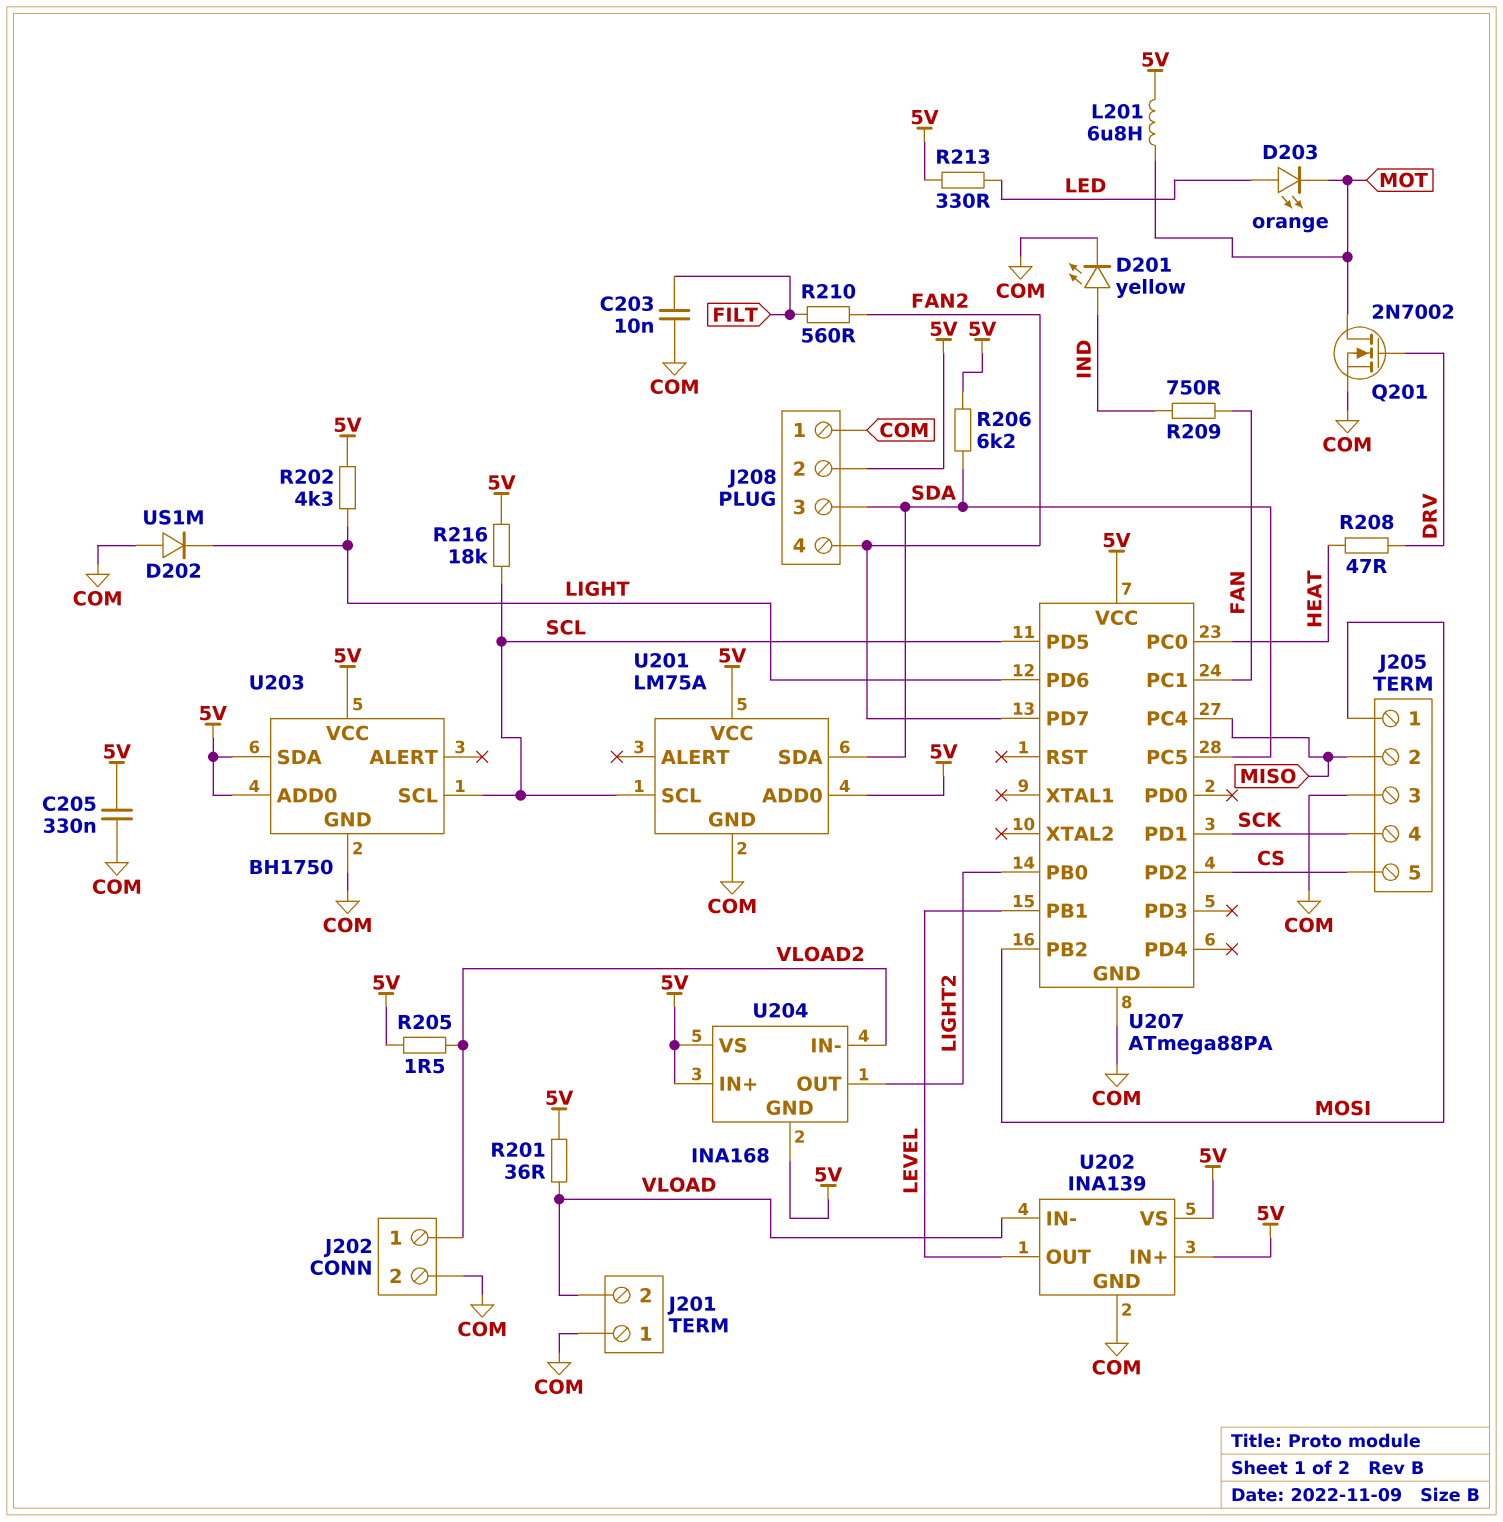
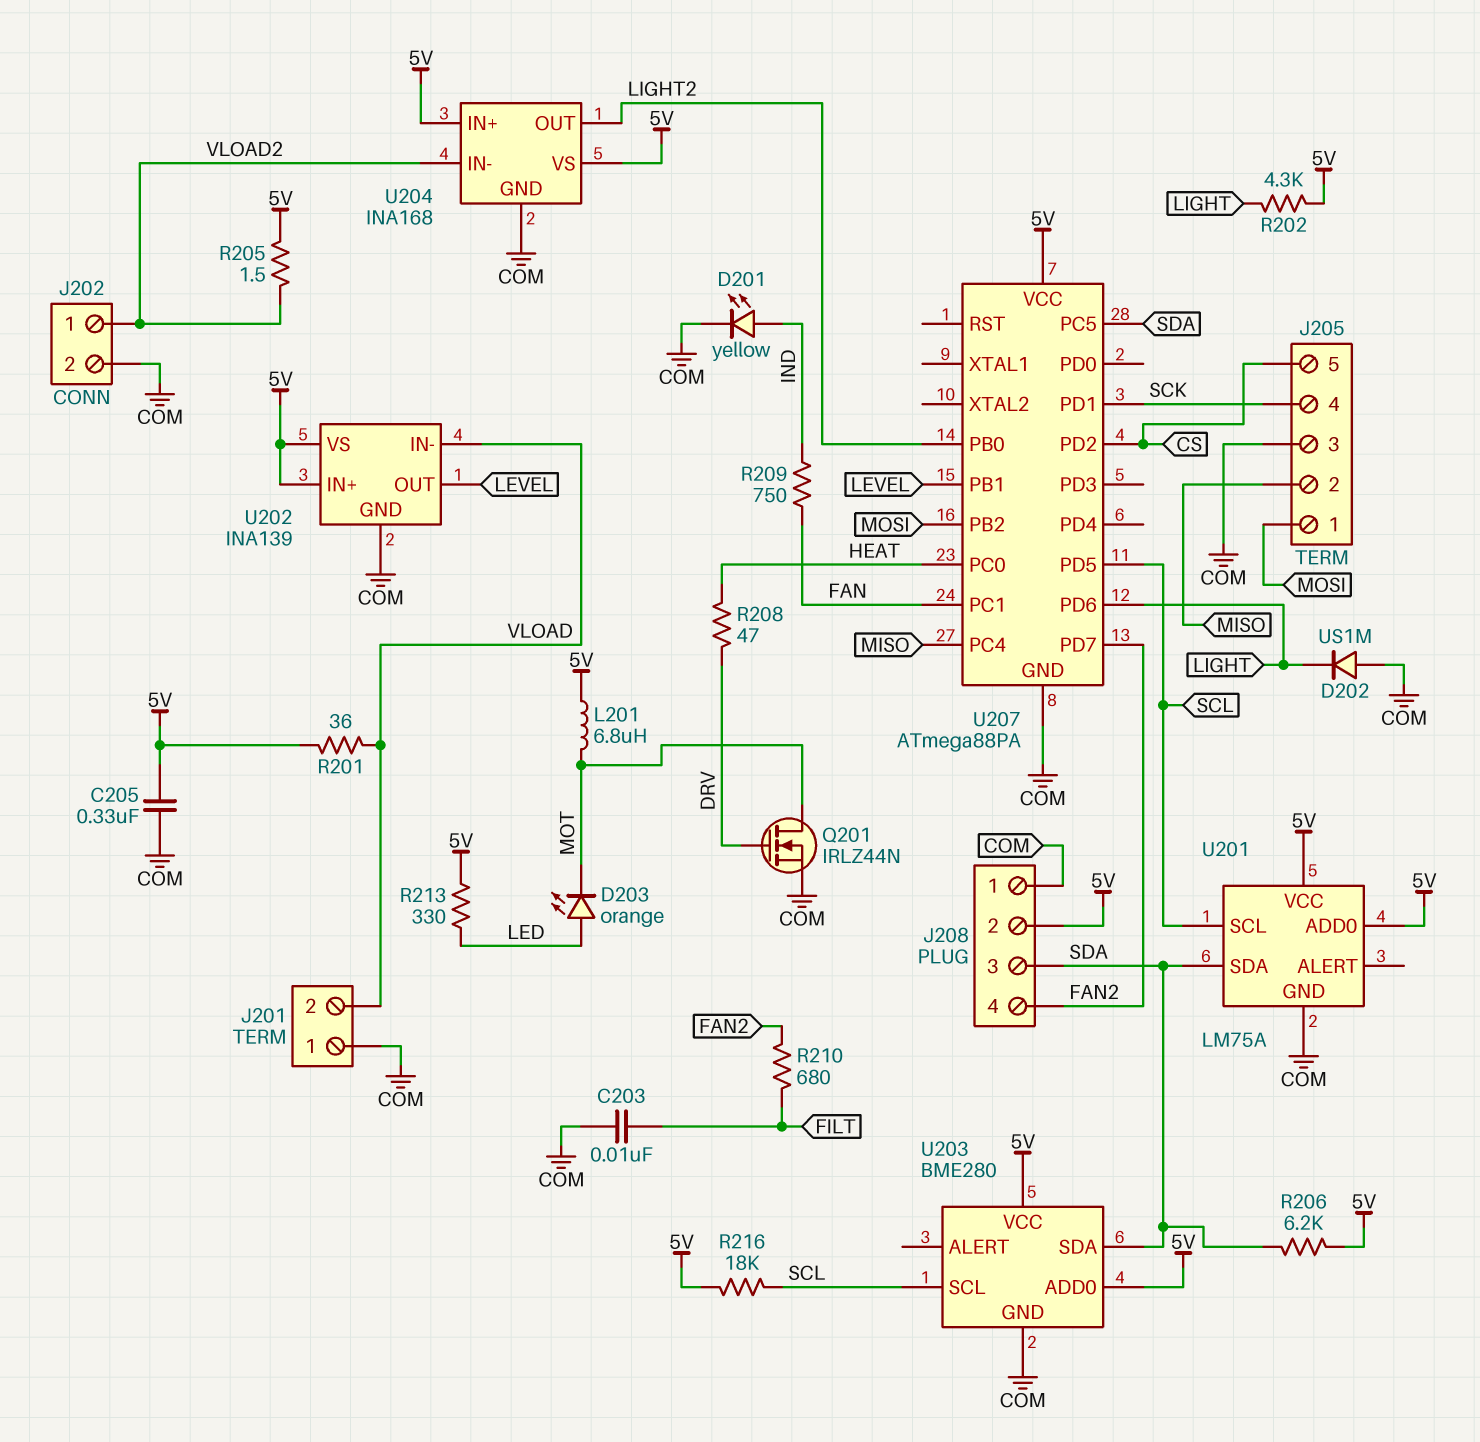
Q201: NMOS 2N7002 (G DRV, D MOT, S COM) -> NMOS IRLZ44N (G DRV, D MOT, S COM)
R210: 560 (FAN2, FILT) -> 680 (FAN2, FILT)
U203: BH1750 -> BME280
U203 pin SDA: 5V -> SDA
U204 pin GND: 5V -> COM

